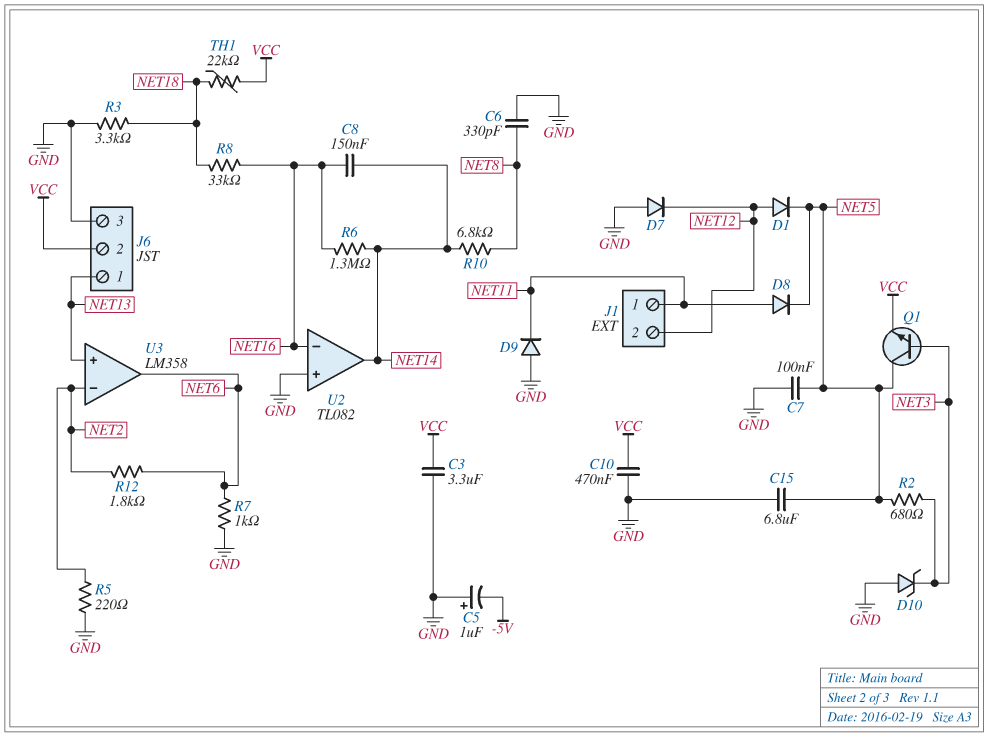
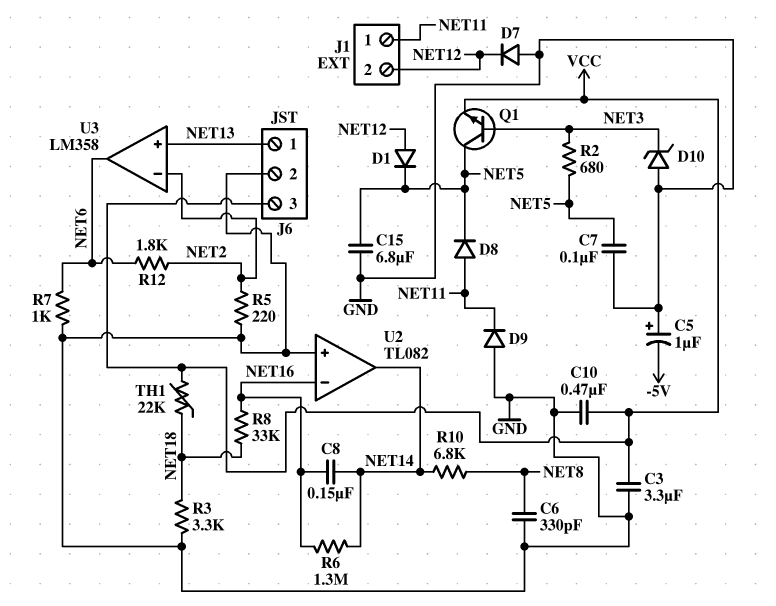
J6 pin 2: VCC -> GND
J6 pin 3: GND -> VCC

